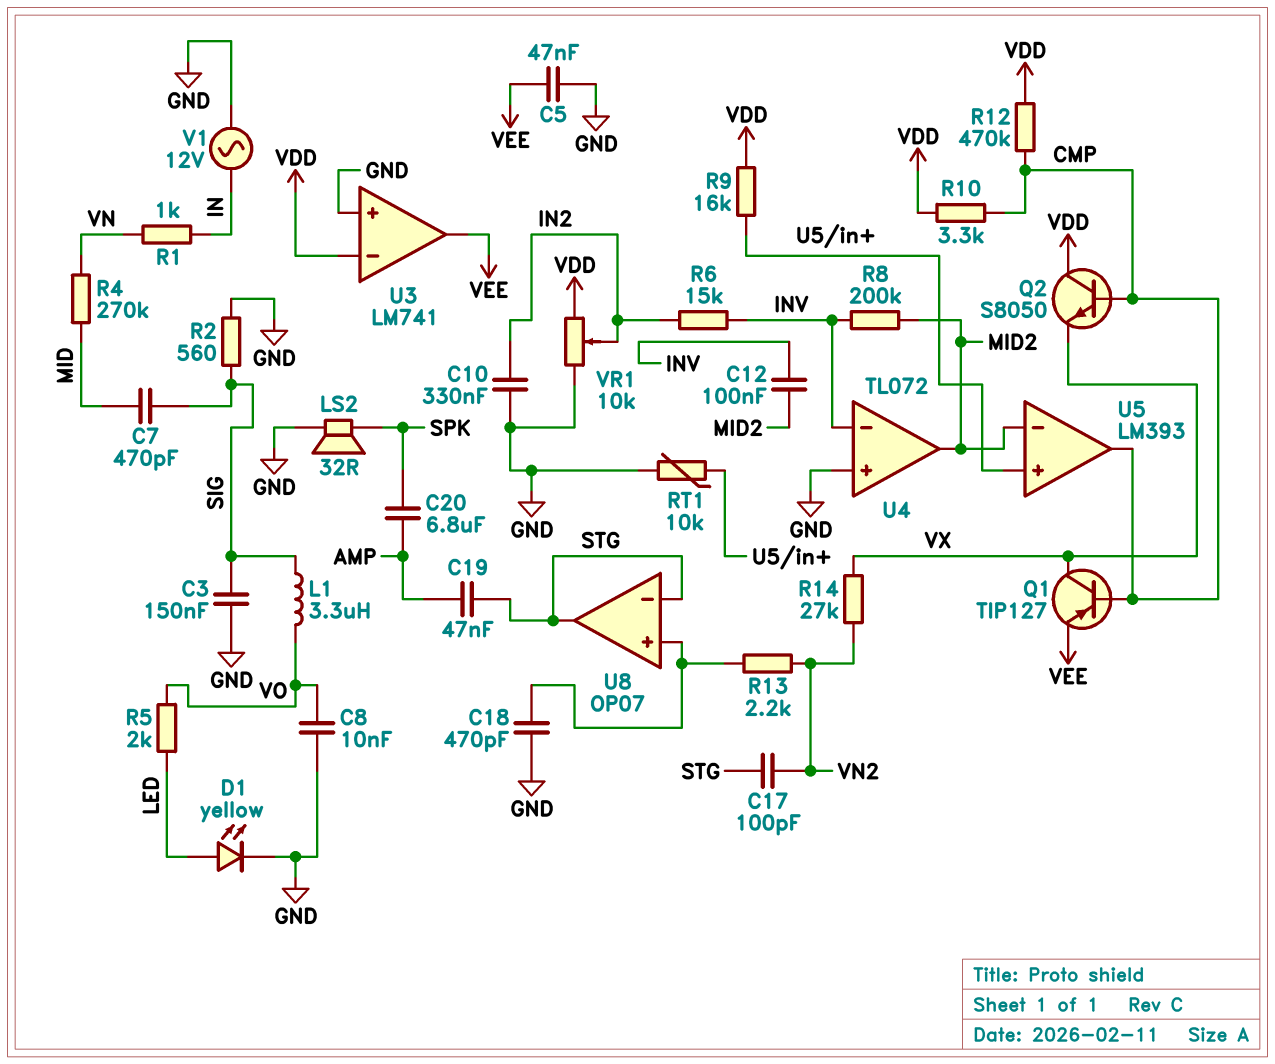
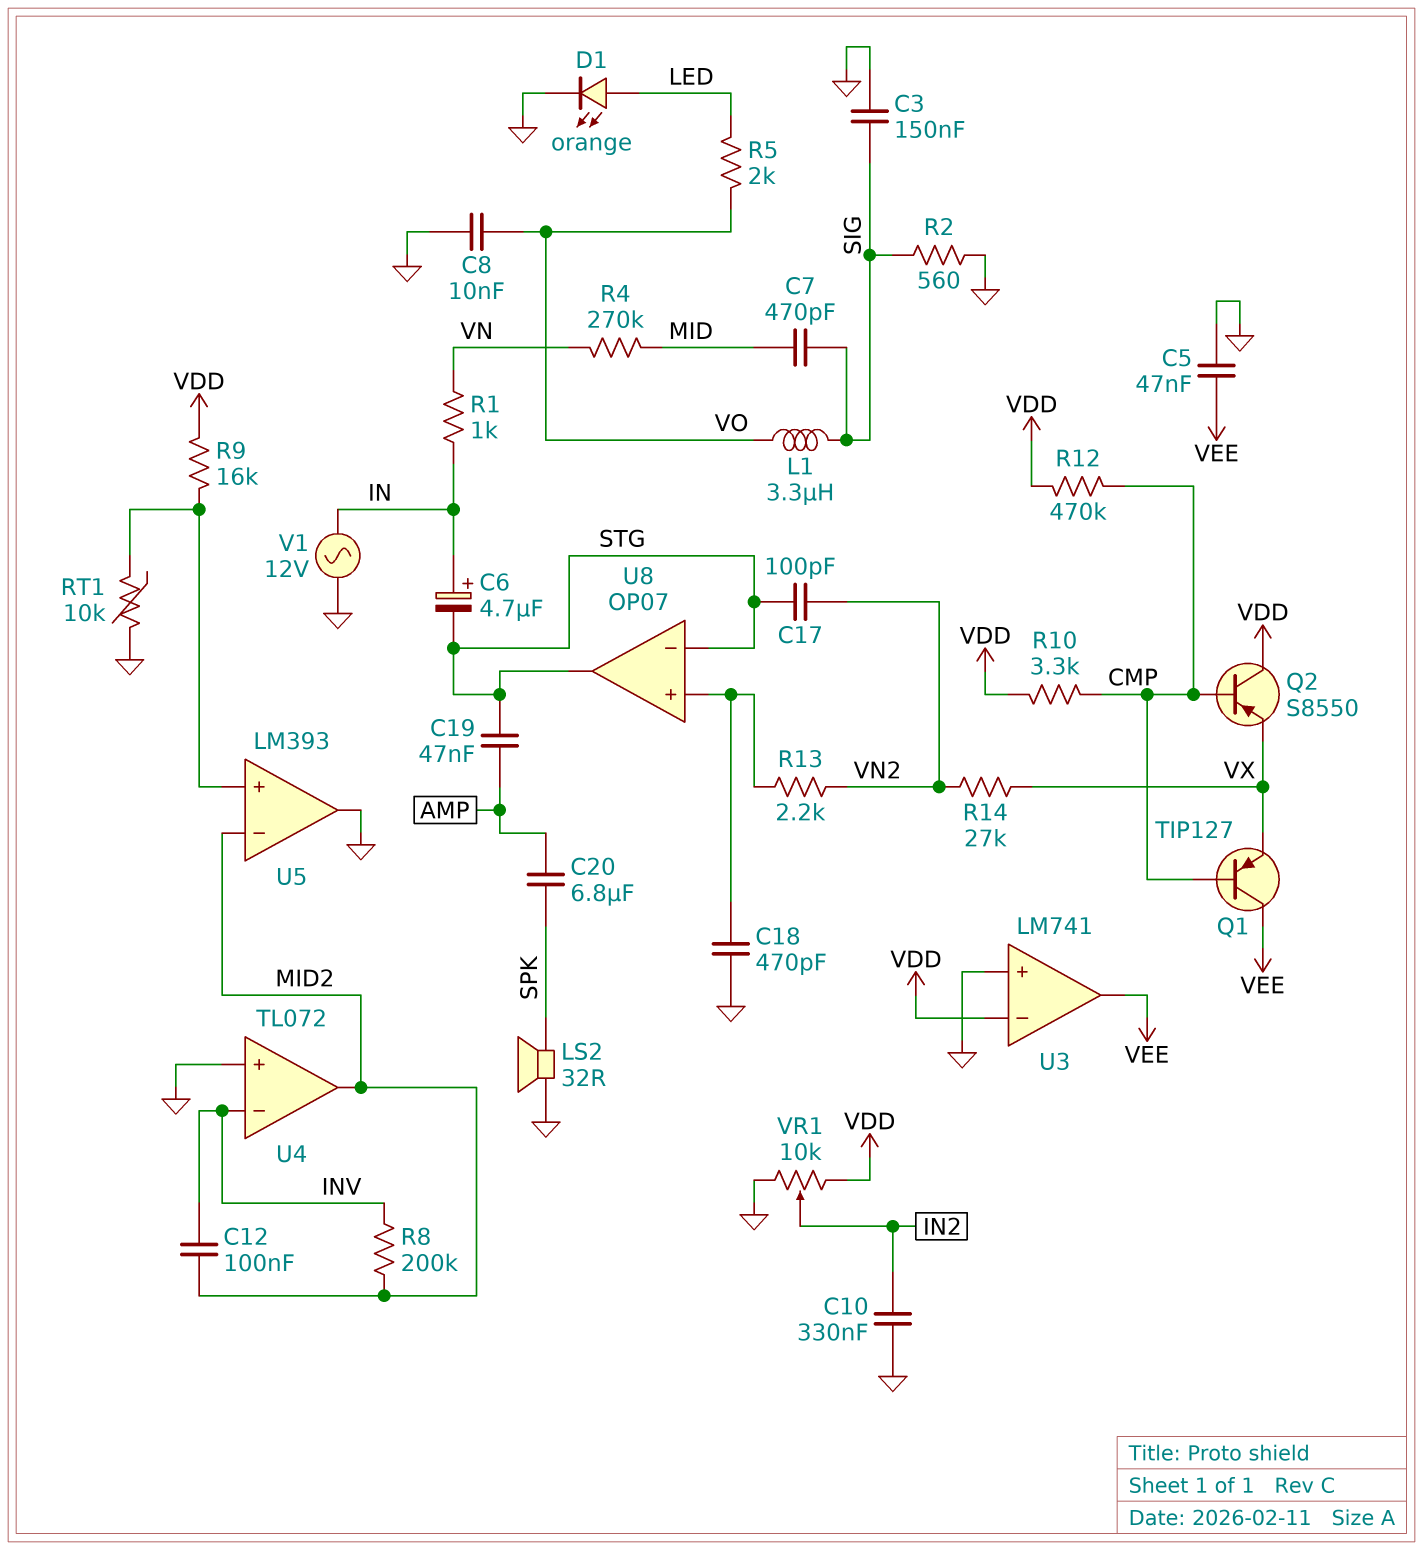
C6: none -> 4.7uF (plus IN, minus STG)
D1: LED yellow (A LED, K GND) -> LED orange (A LED, K GND)
Q1: PNP TIP127 (B CMP, C VX, E VEE) -> PNP TIP127 (B CMP, C VEE, E VX)
Q2: NPN S8050 (B CMP, C VDD, E VX) -> PNP S8550 (B CMP, C VDD, E VX)
R6: 15k (IN2, INV) -> none
U5 pin out: CMP -> GND

